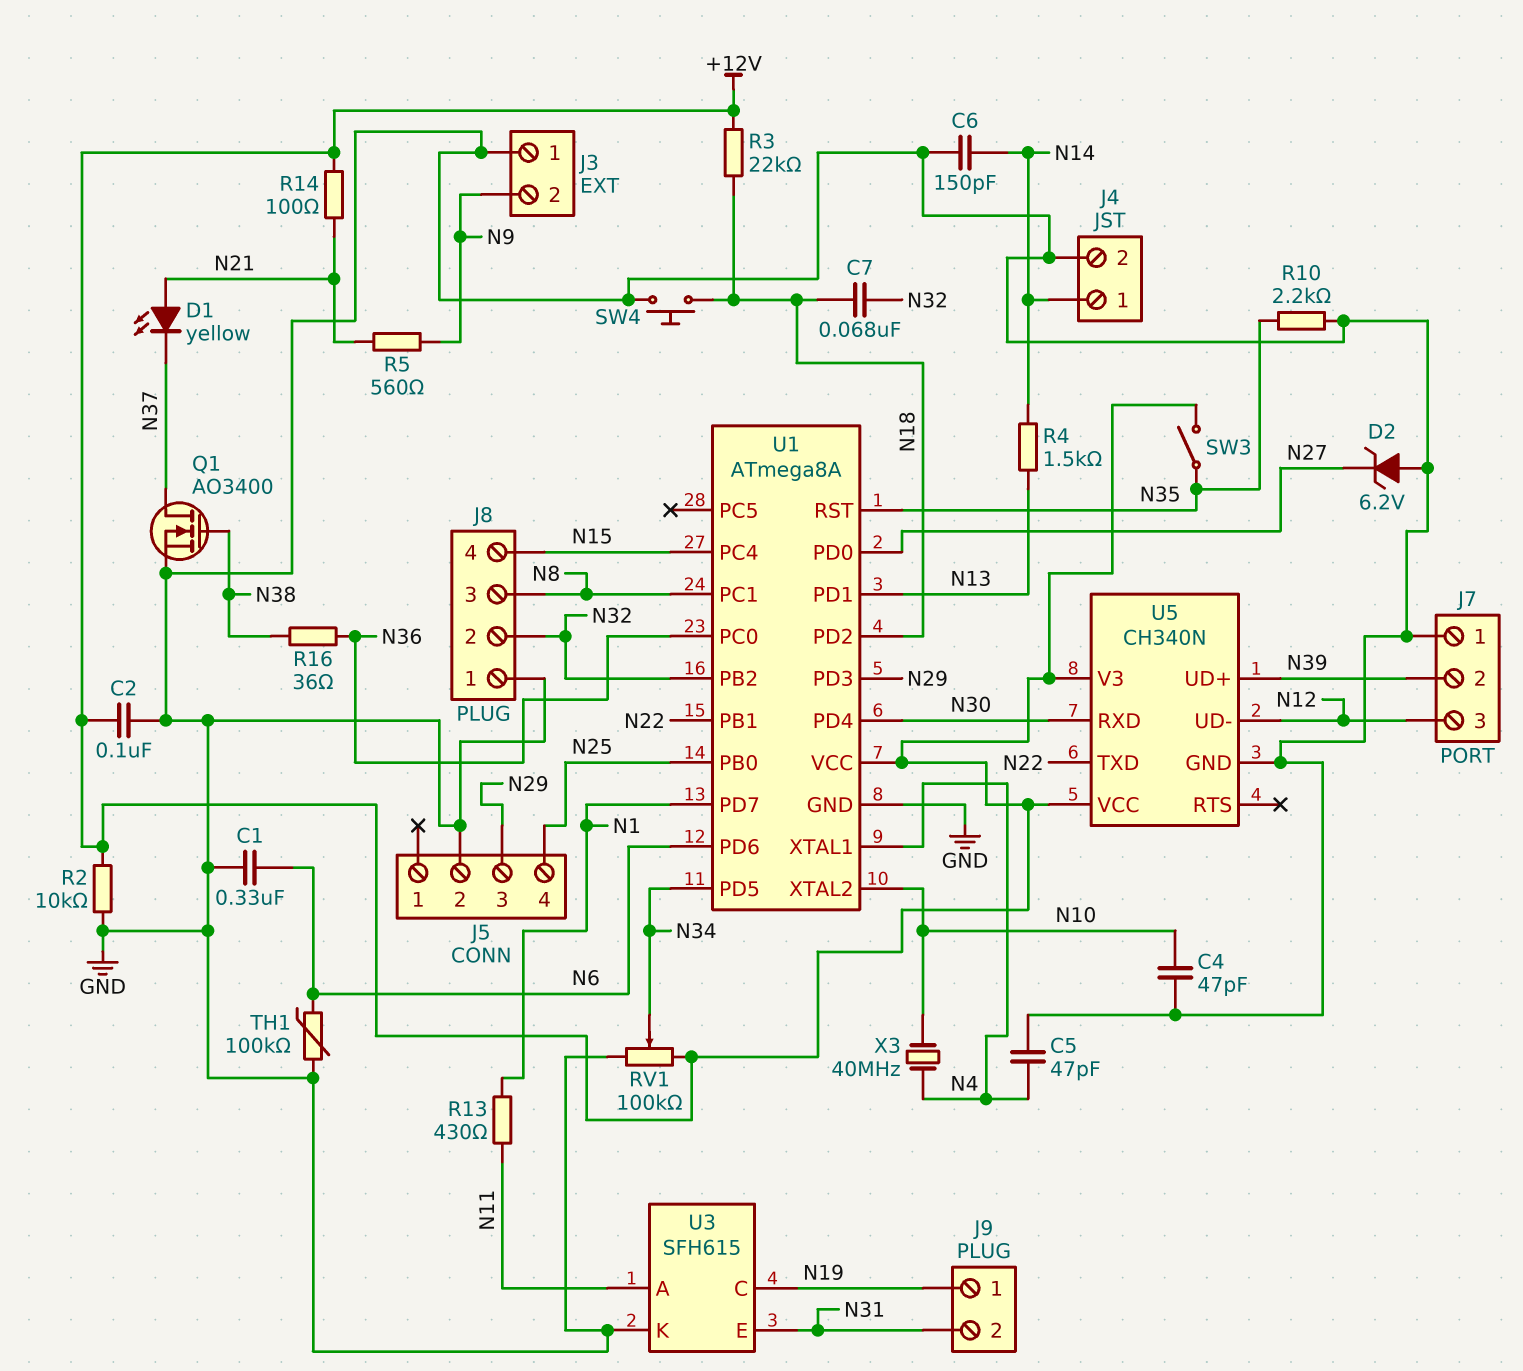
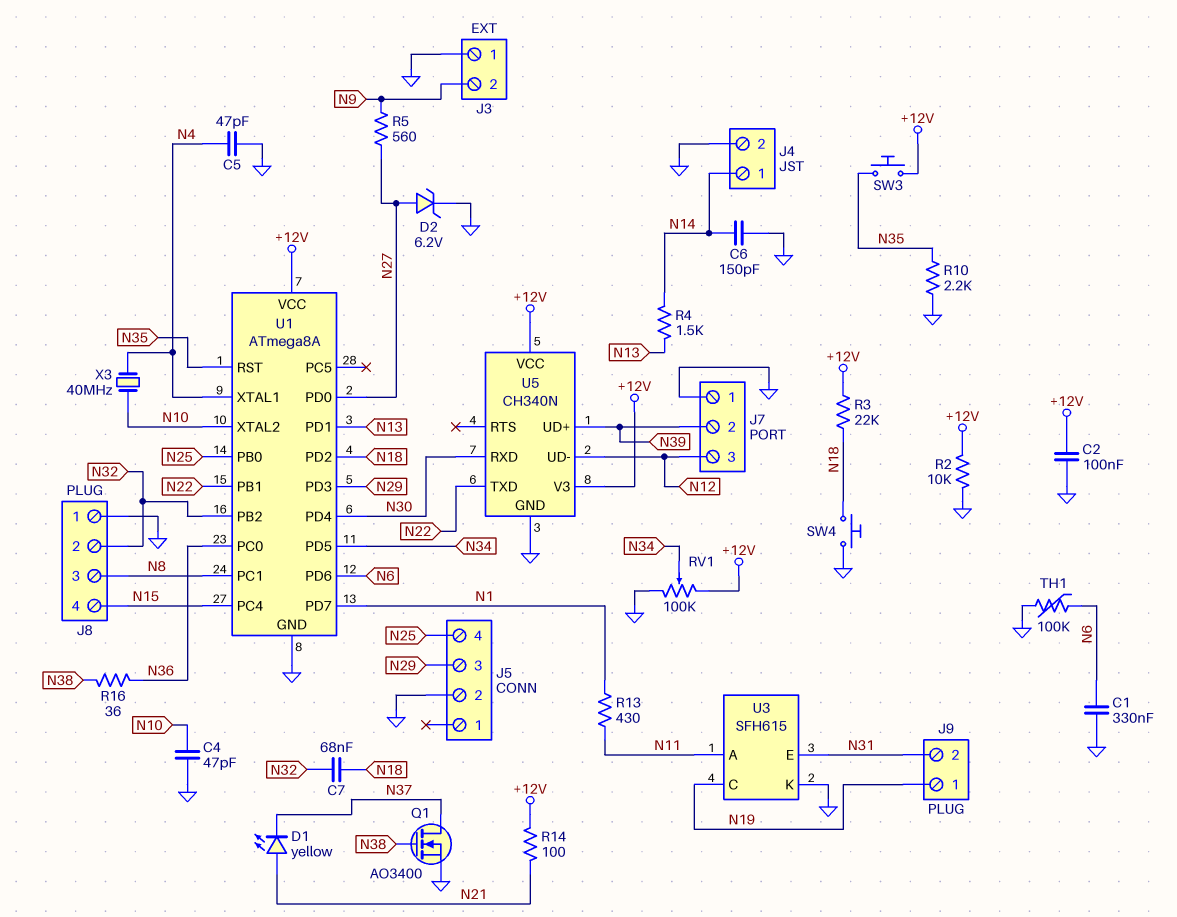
D2: zener 6.2V (A GND, K N27) -> zener 6.2V (A N27, K GND)
R5: 560 (N9, N21) -> 560 (N9, N27)
SW3: switch (+12V, N35) -> button (+12V, N35)

